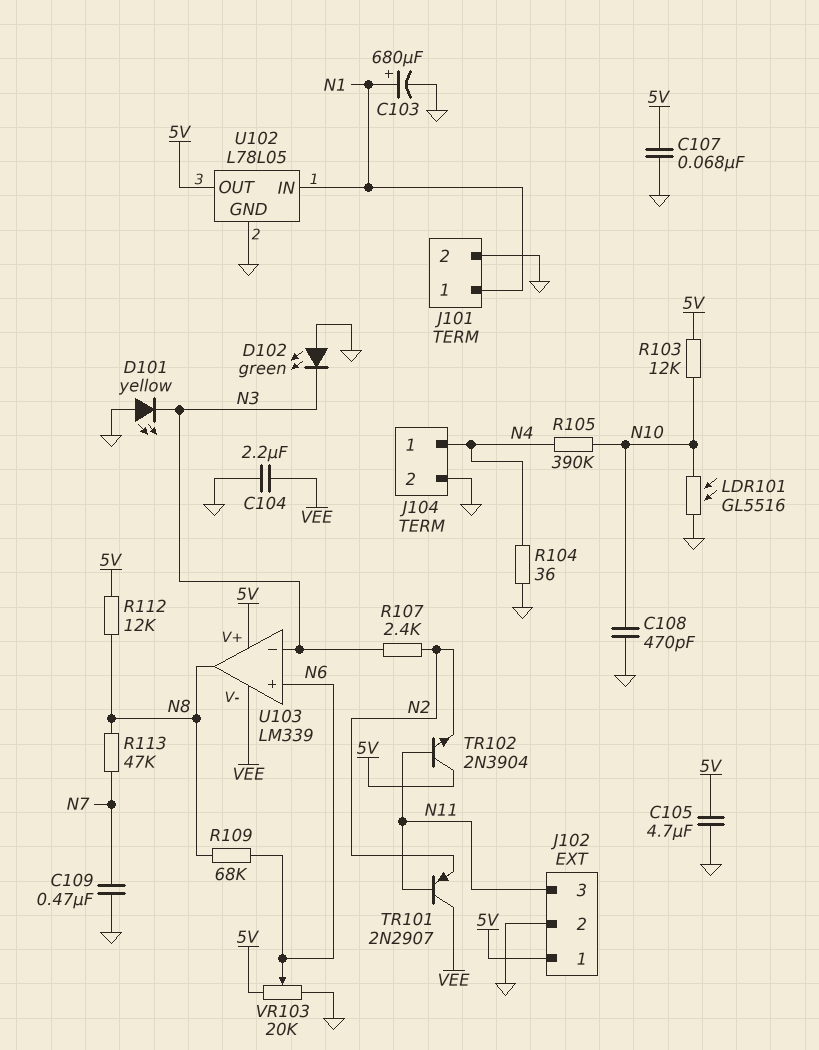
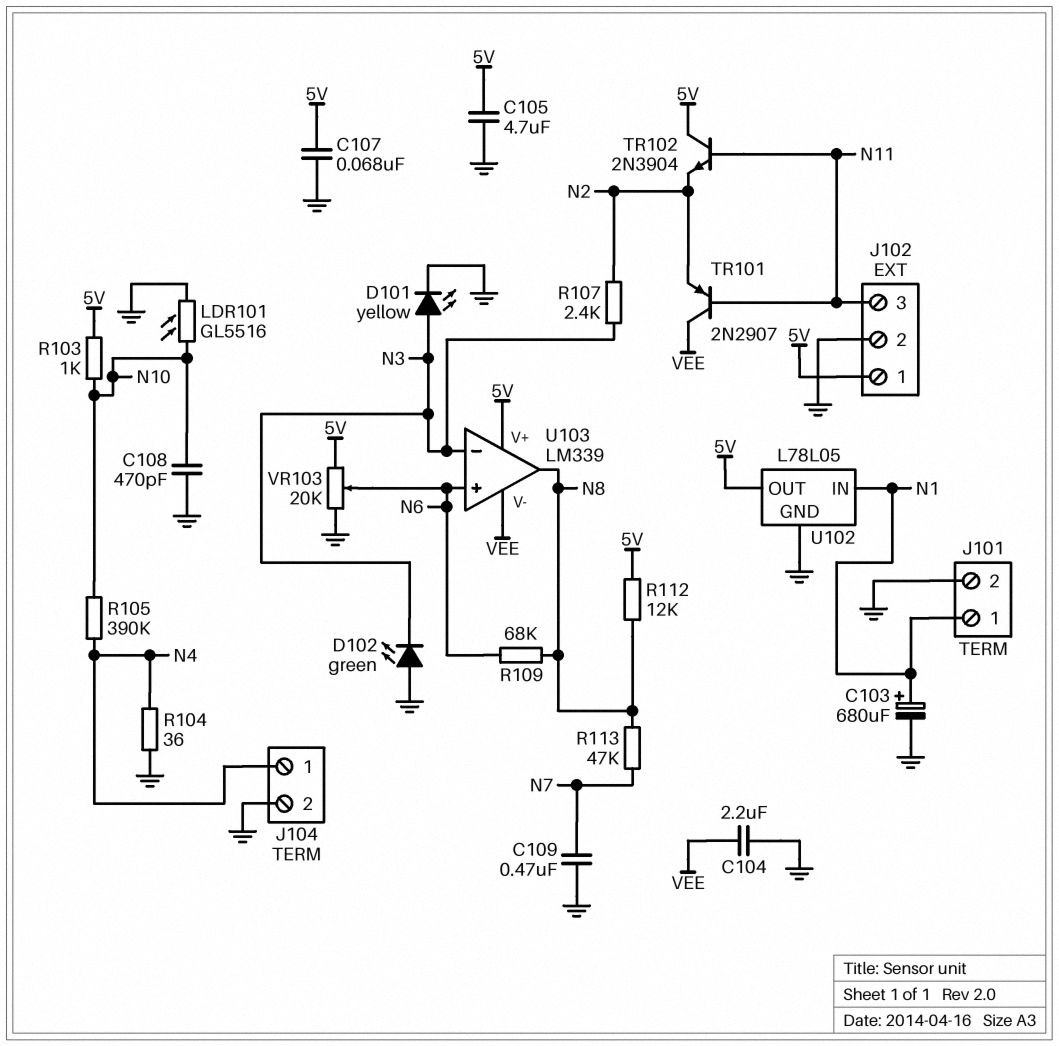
D101: LED yellow (A GND, K N3) -> LED yellow (A N3, K GND)
R103: 12k (5V, N10) -> 1k (5V, N10)

